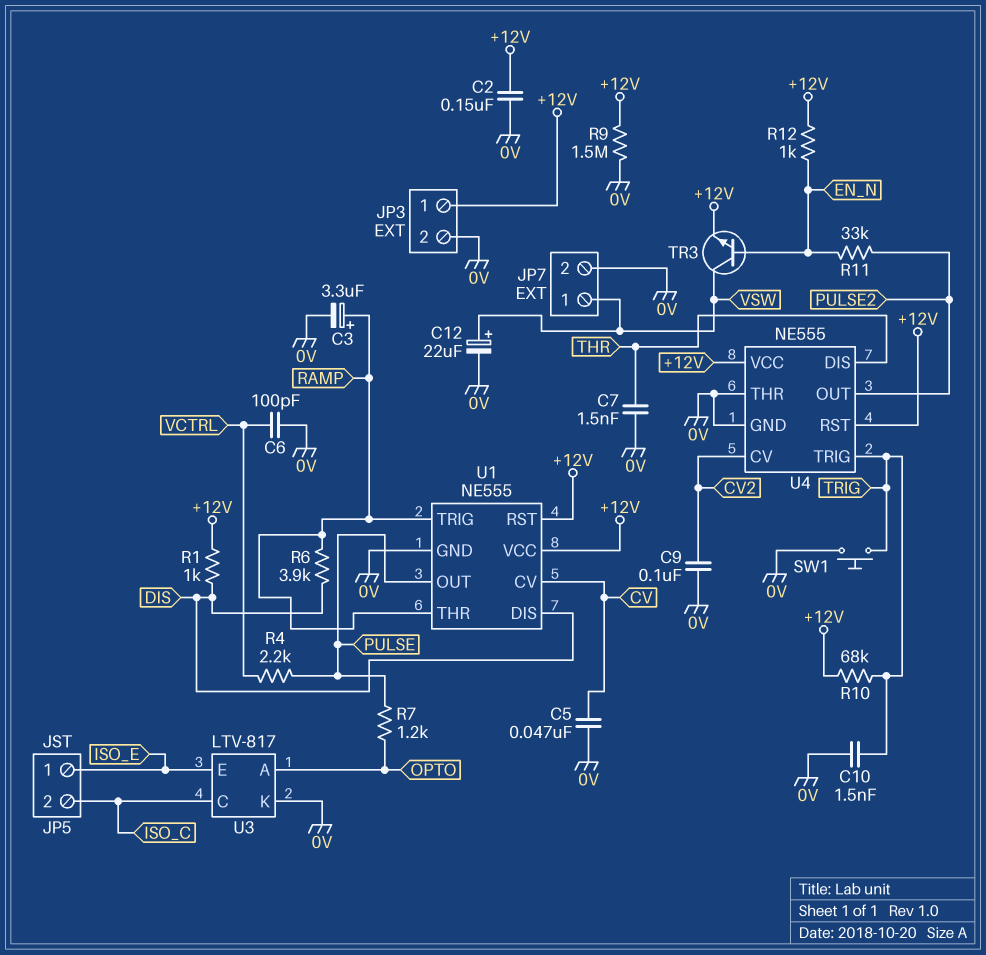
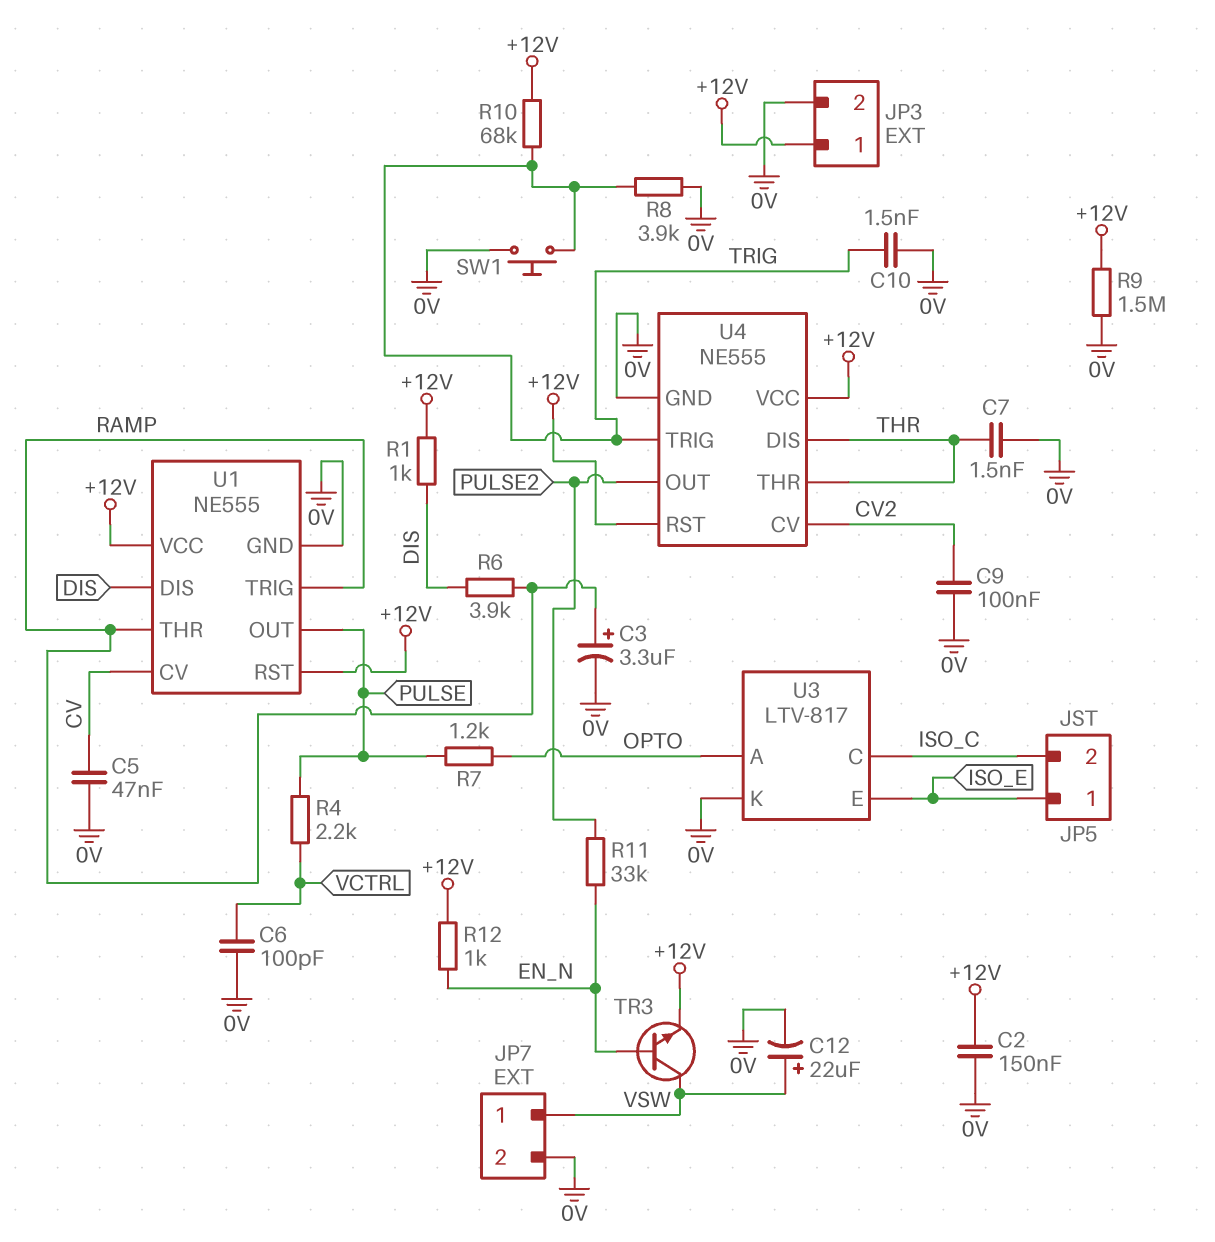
R8: none -> 3.9k (0V, TRIG)
U4 pin THR: 0V -> THR

